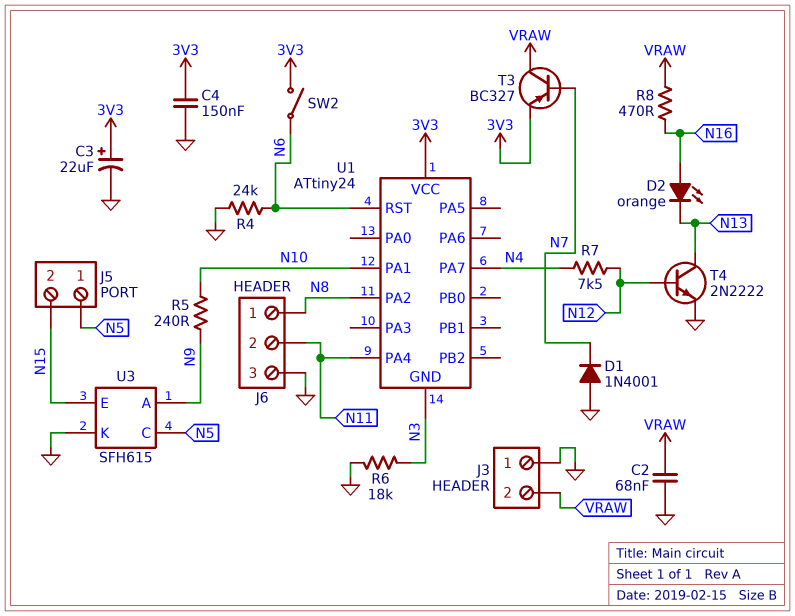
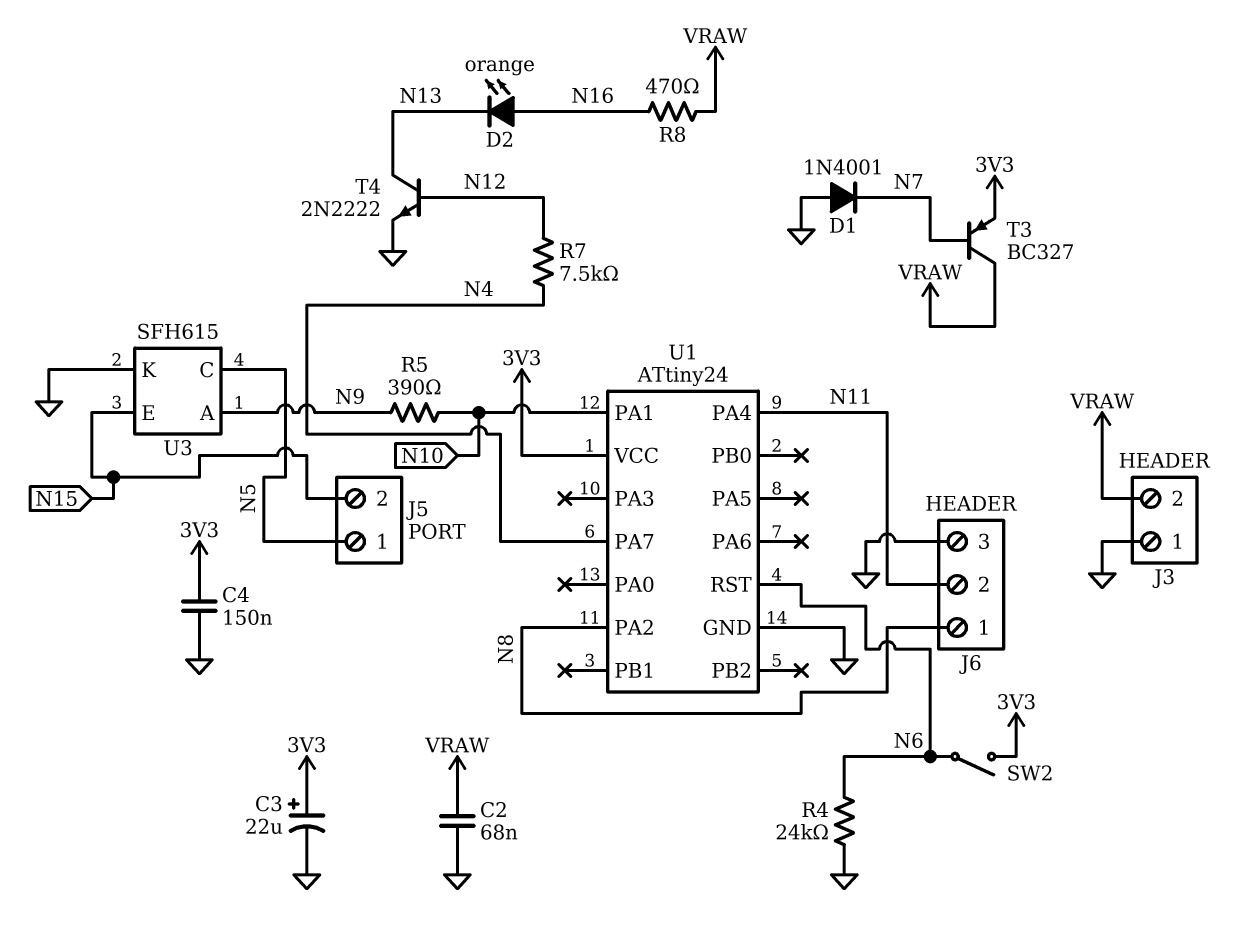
R5: 240 (N9, N10) -> 390 (N9, N10)
R6: 18k (GND, N3) -> none
U1 pin GND: N3 -> GND

